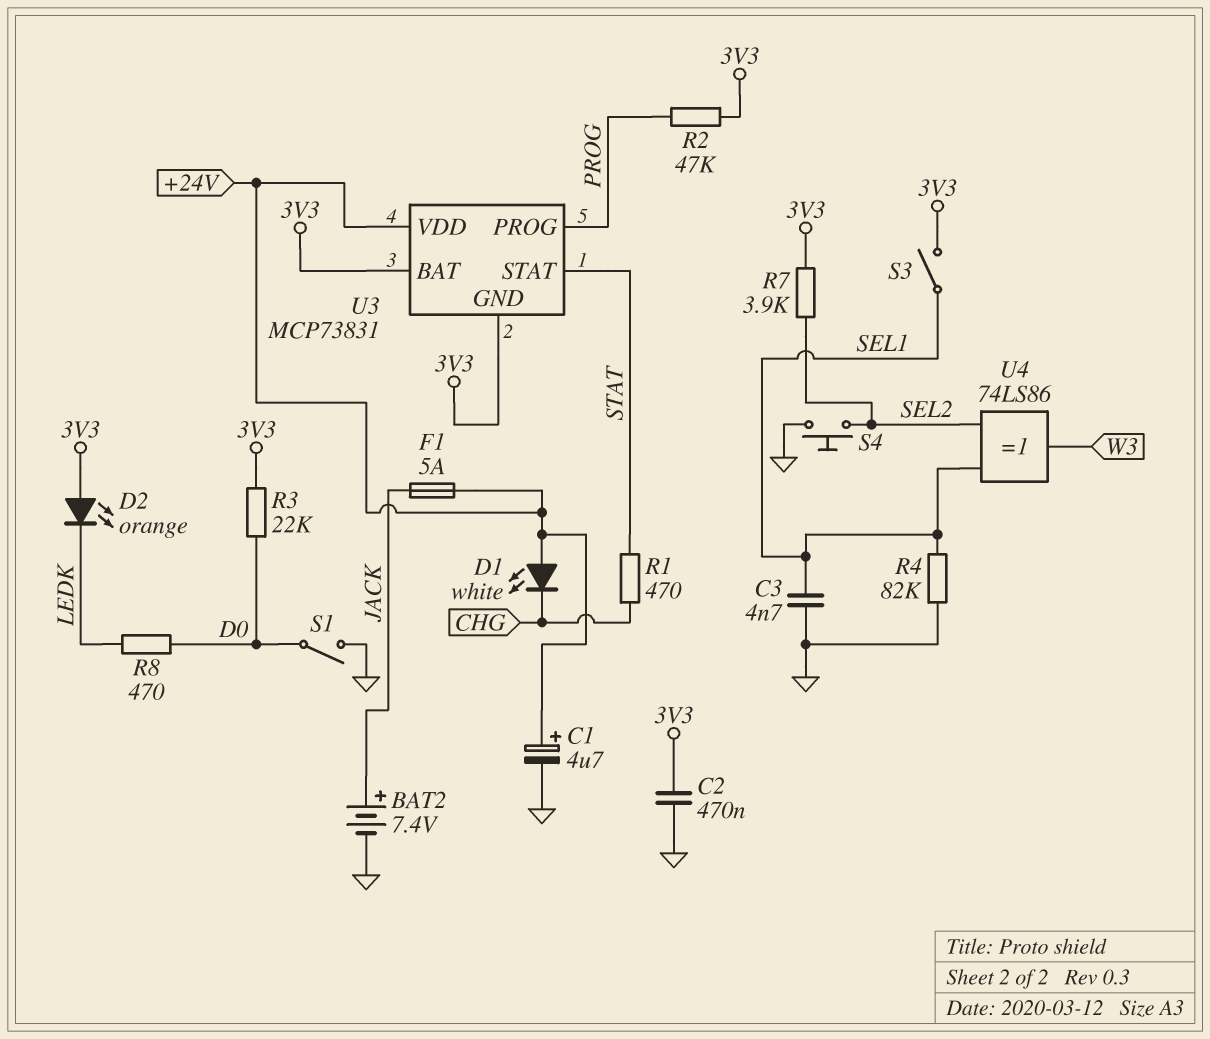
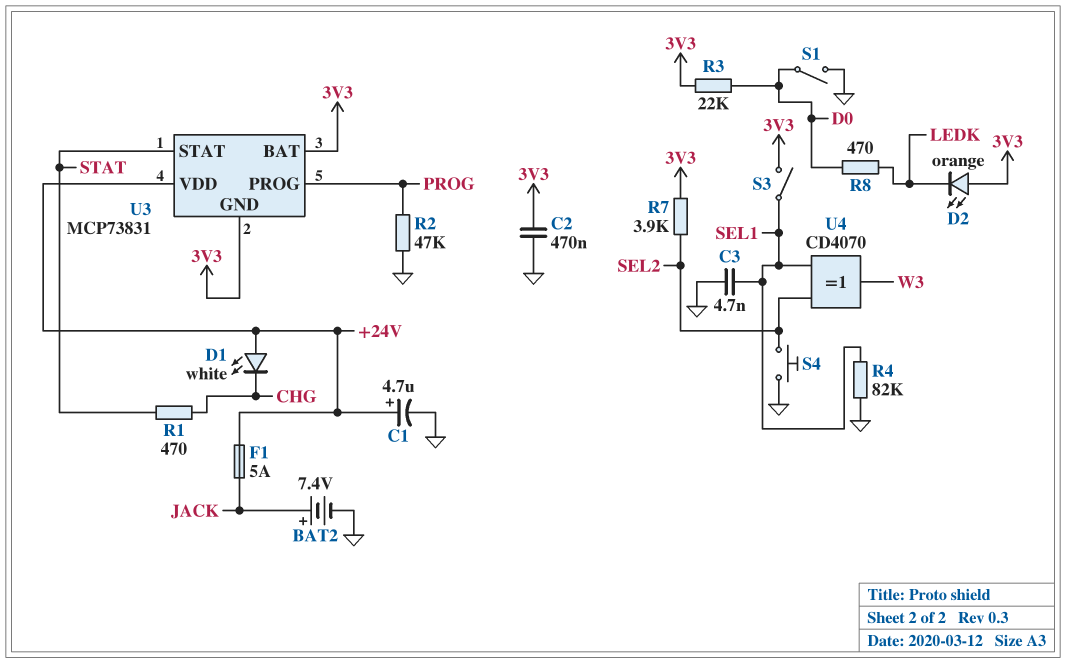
R2: 47k (3V3, PROG) -> 47k (GND, PROG)
U4: XOR 74LS86 (in SEL1, in SEL2, out W3) -> XOR CD4070 (in SEL1, in SEL2, out W3)

